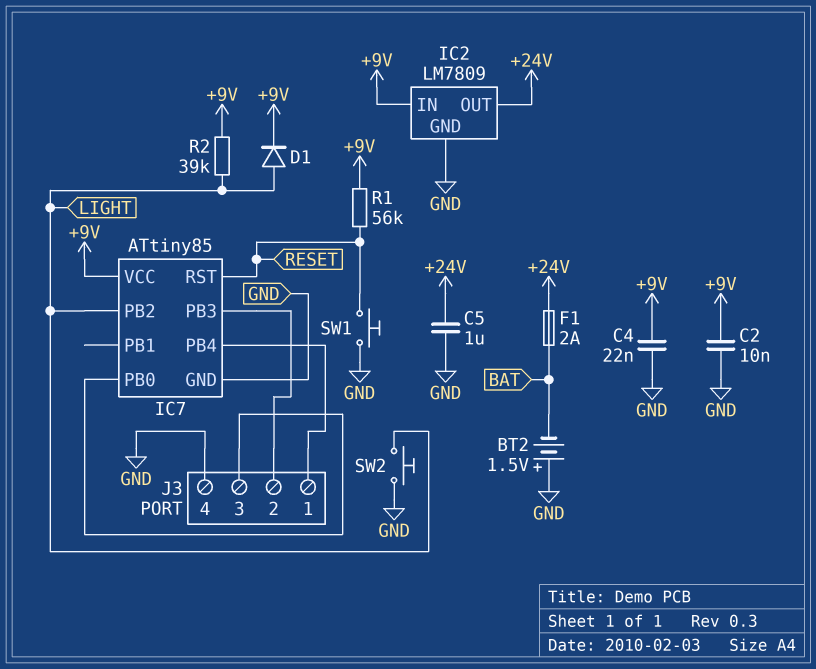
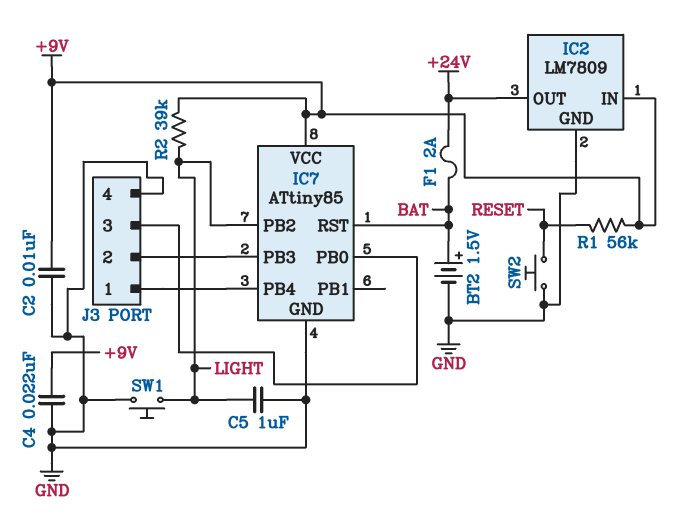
BT2: 1.5V (plus GND, minus BAT) -> 1.5V (plus BAT, minus GND)
C5: 1uF (+24V, GND) -> 1uF (GND, LIGHT)
D1: diode (A LIGHT, K +9V) -> none
IC7 pin RST: RESET -> BAT
SW1: button (GND, RESET) -> button (GND, LIGHT)
SW2: button (GND, LIGHT) -> button (GND, RESET)

